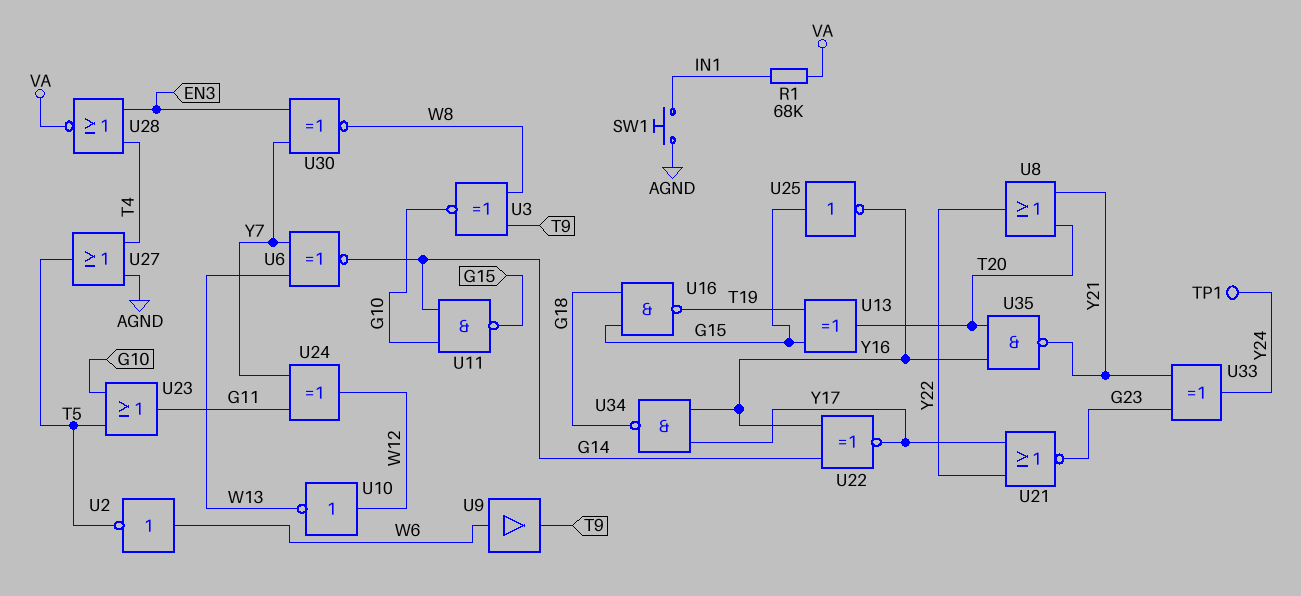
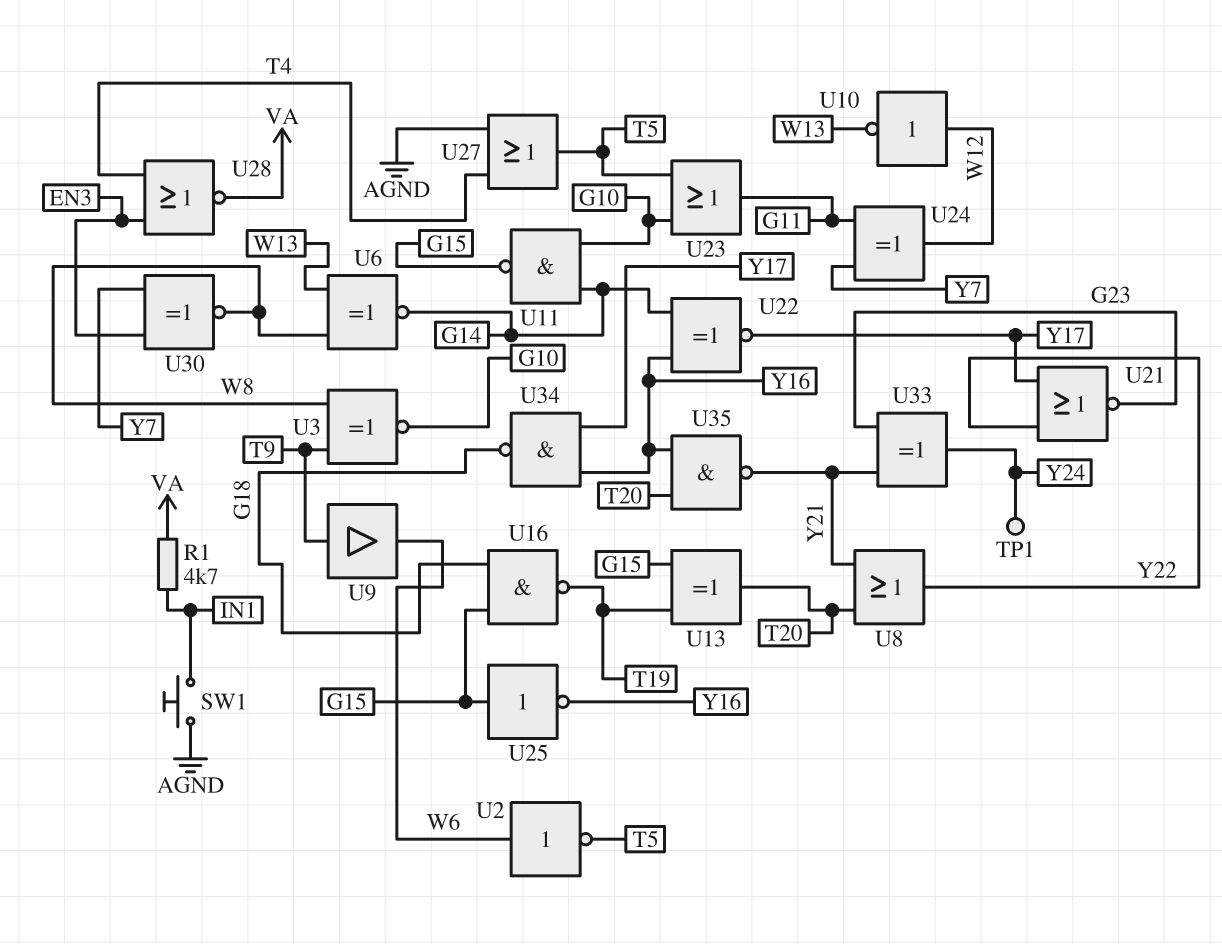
R1: 68k (IN1, VA) -> 4.7k (IN1, VA)
U6: XNOR (in W13, in Y7, out G14) -> XNOR (in W8, in W13, out G14)
U9: buffer (in W6, out T9) -> buffer (in T9, out W6)

